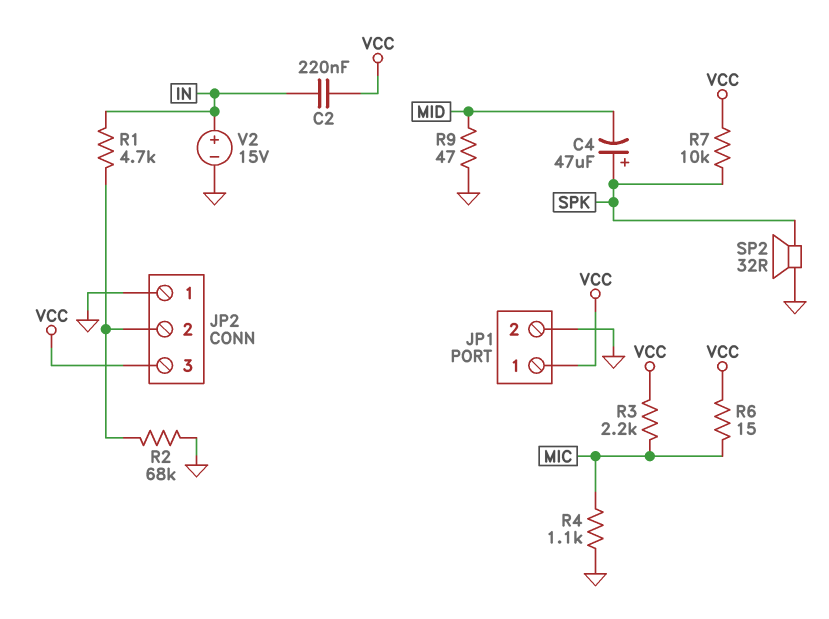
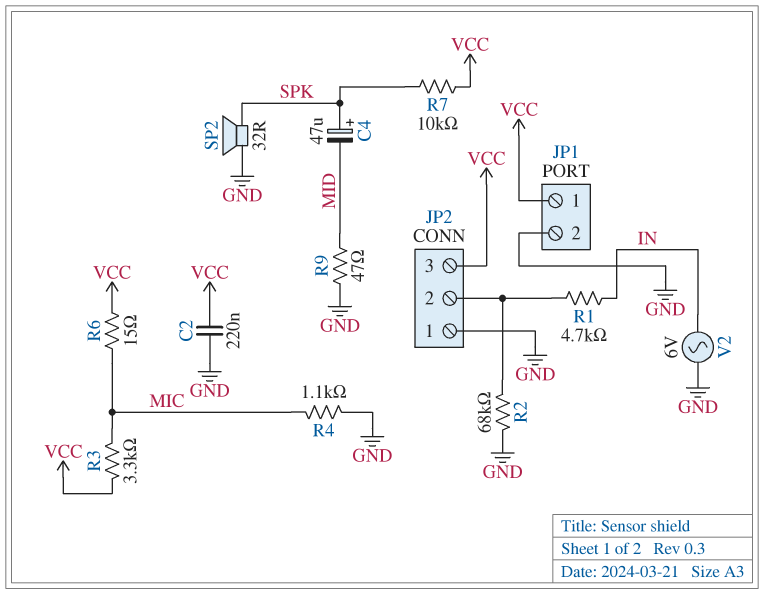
C2: 220nF (IN, VCC) -> 220nF (GND, VCC)
R3: 2.2k (MIC, VCC) -> 3.3k (MIC, VCC)
V2: 15V (plus IN, minus GND) -> AC 6V (GND, IN)

